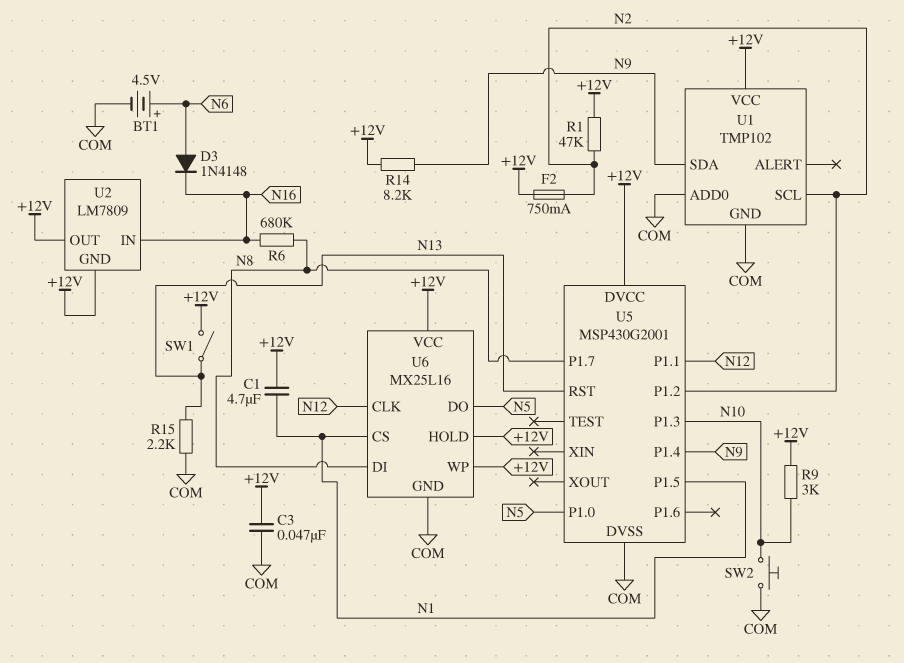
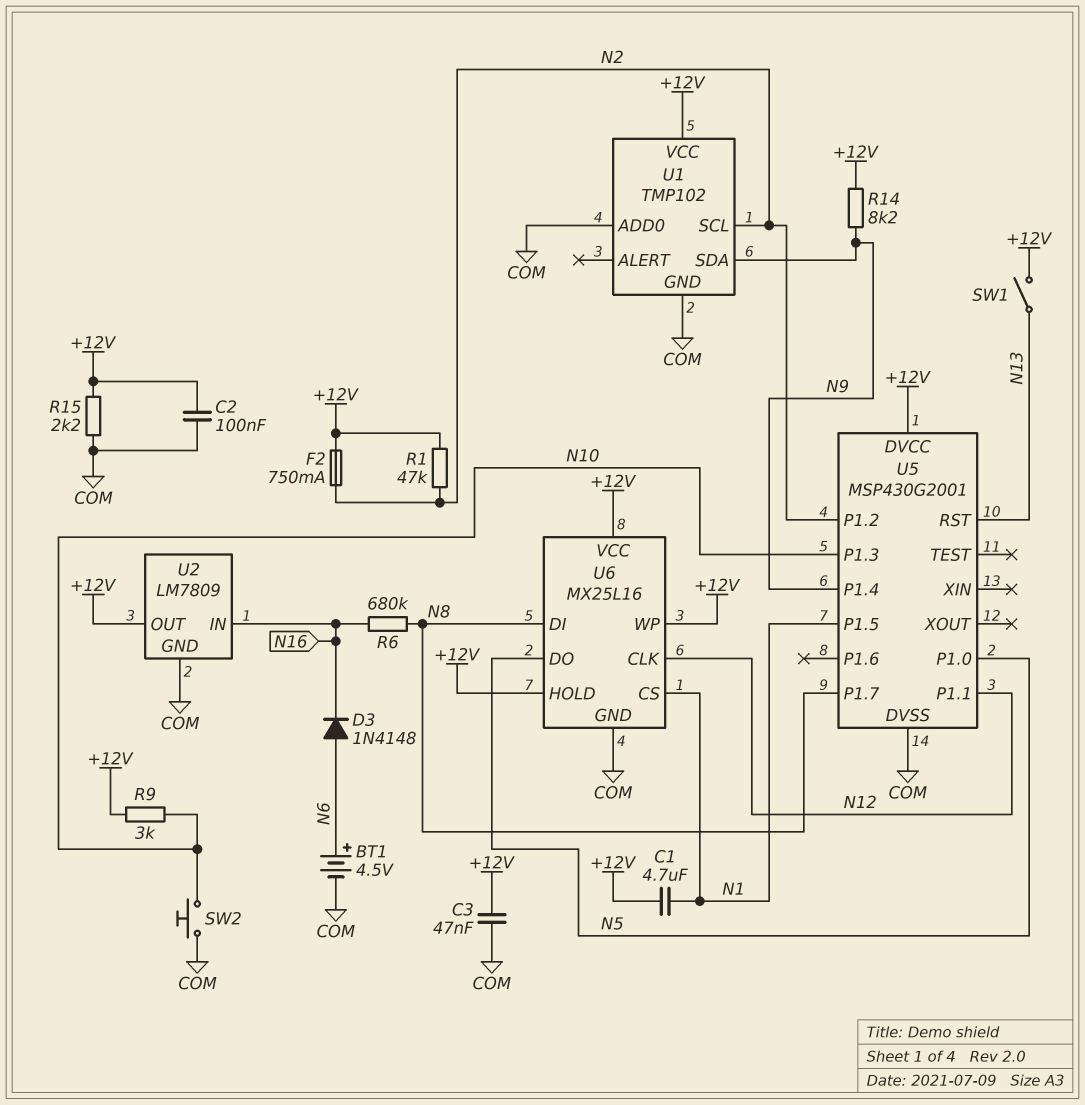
C2: none -> 100nF (+12V, COM)
R15: 2.2k (COM, N13) -> 2.2k (+12V, COM)
U2 pin GND: +12V -> COM

